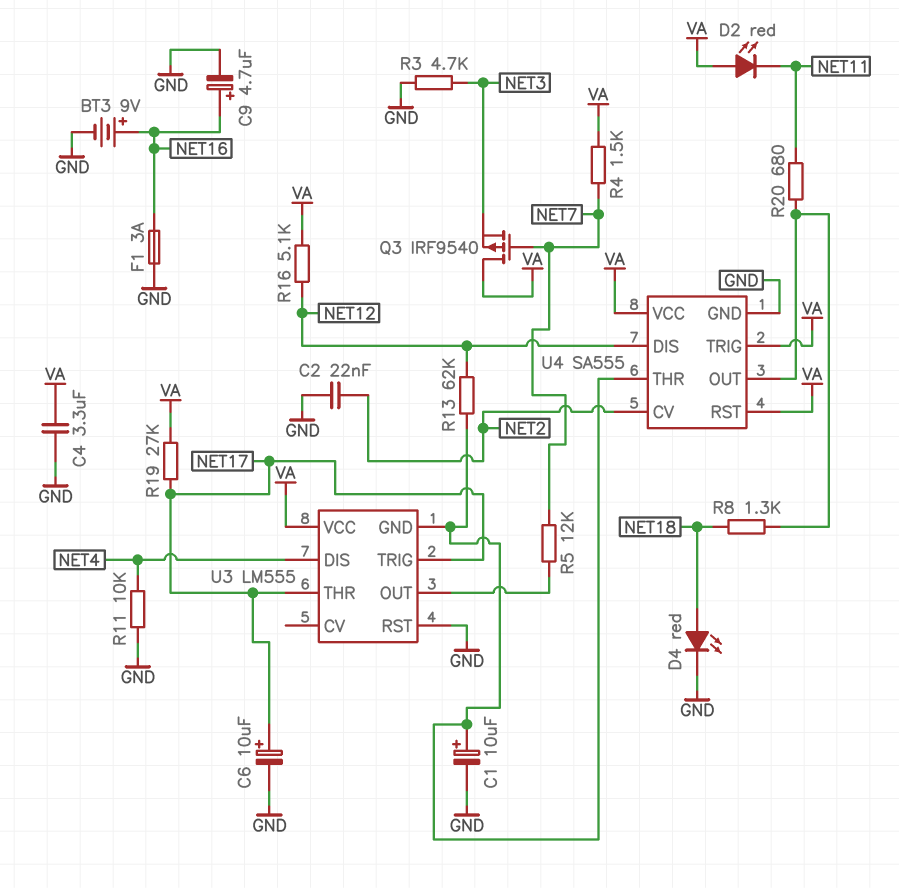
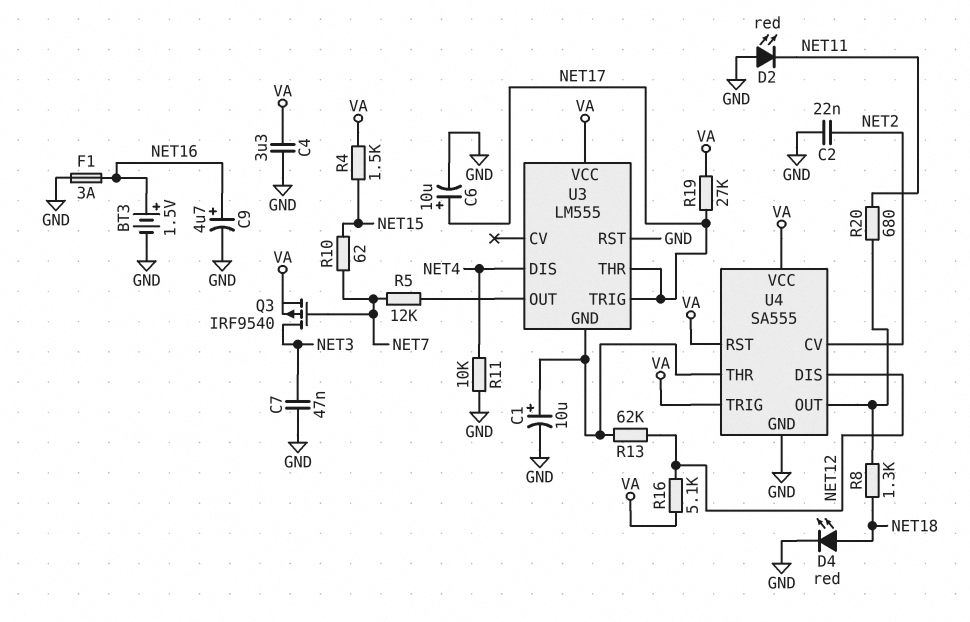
BT3: 9V (plus NET16, minus GND) -> 1.5V (plus NET16, minus GND)
C7: none -> 47nF (GND, NET3)
D2: LED red (A VA, K NET11) -> LED red (A GND, K NET11)
Q3: PMOS IRF9540 (G NET7, D VA, S NET3) -> PMOS IRF9540 (G NET7, D NET3, S VA)
R3: 4.7k (GND, NET3) -> none
R4: 1.5k (NET7, VA) -> 1.5k (NET15, VA)
R10: none -> 62 (NET7, NET15)

